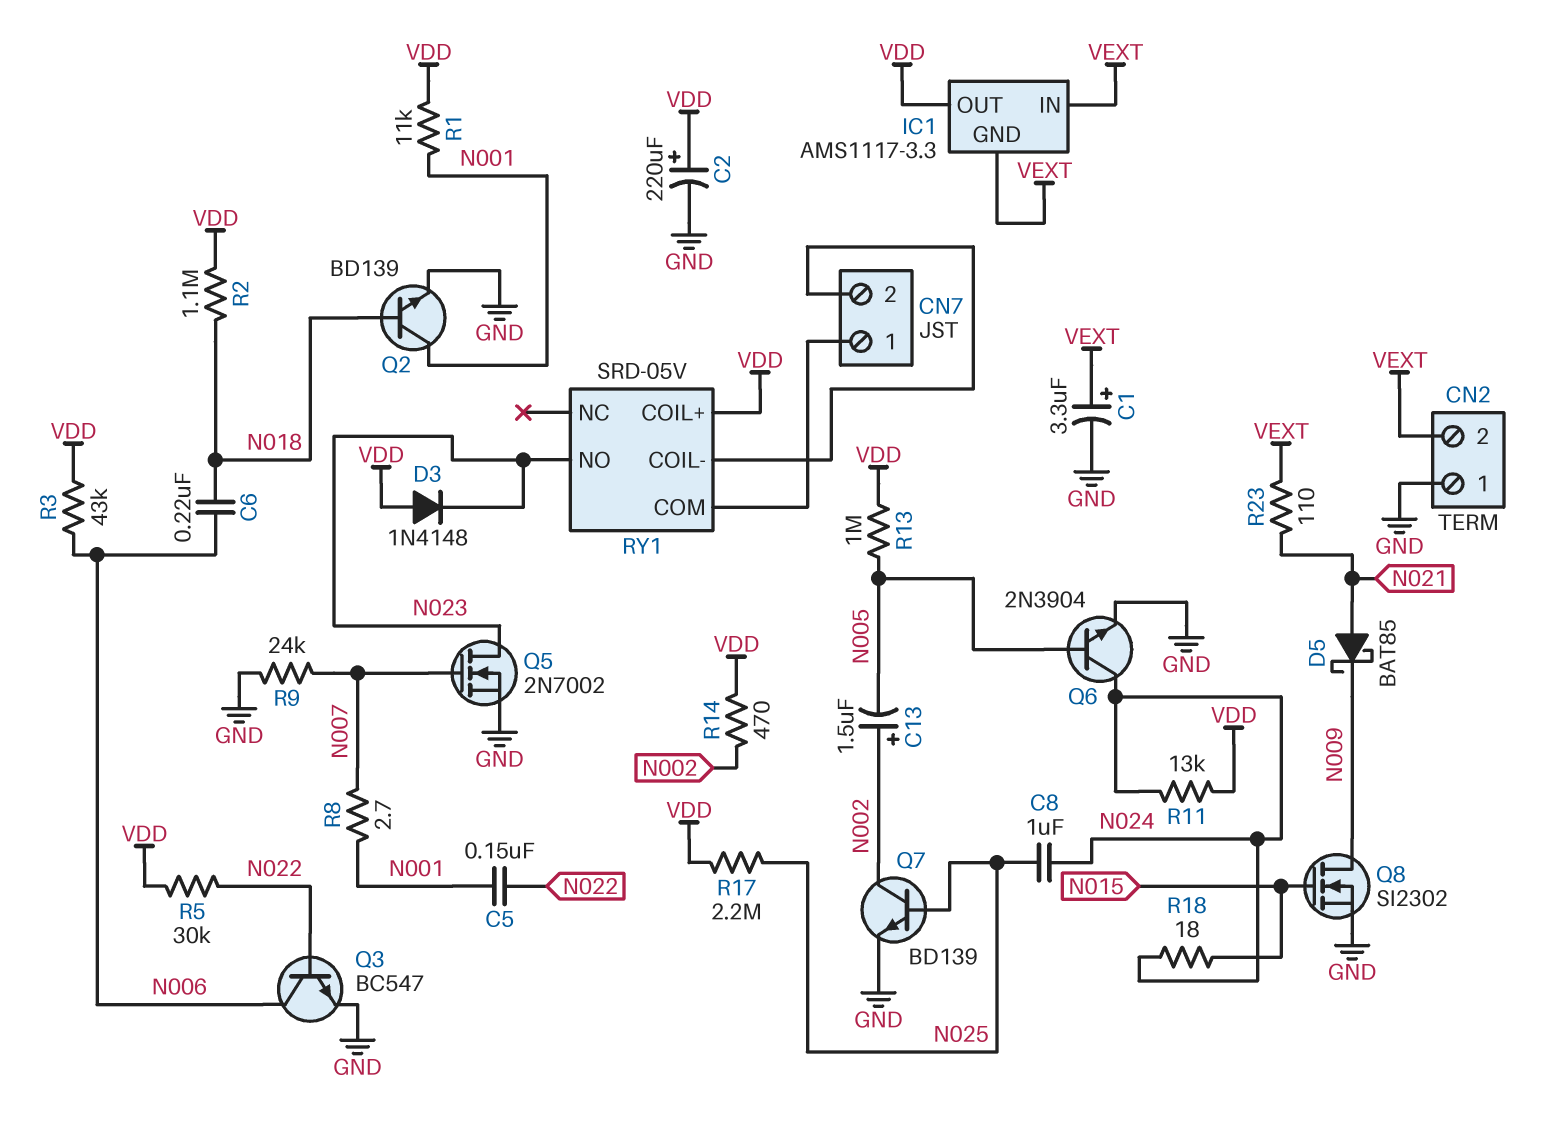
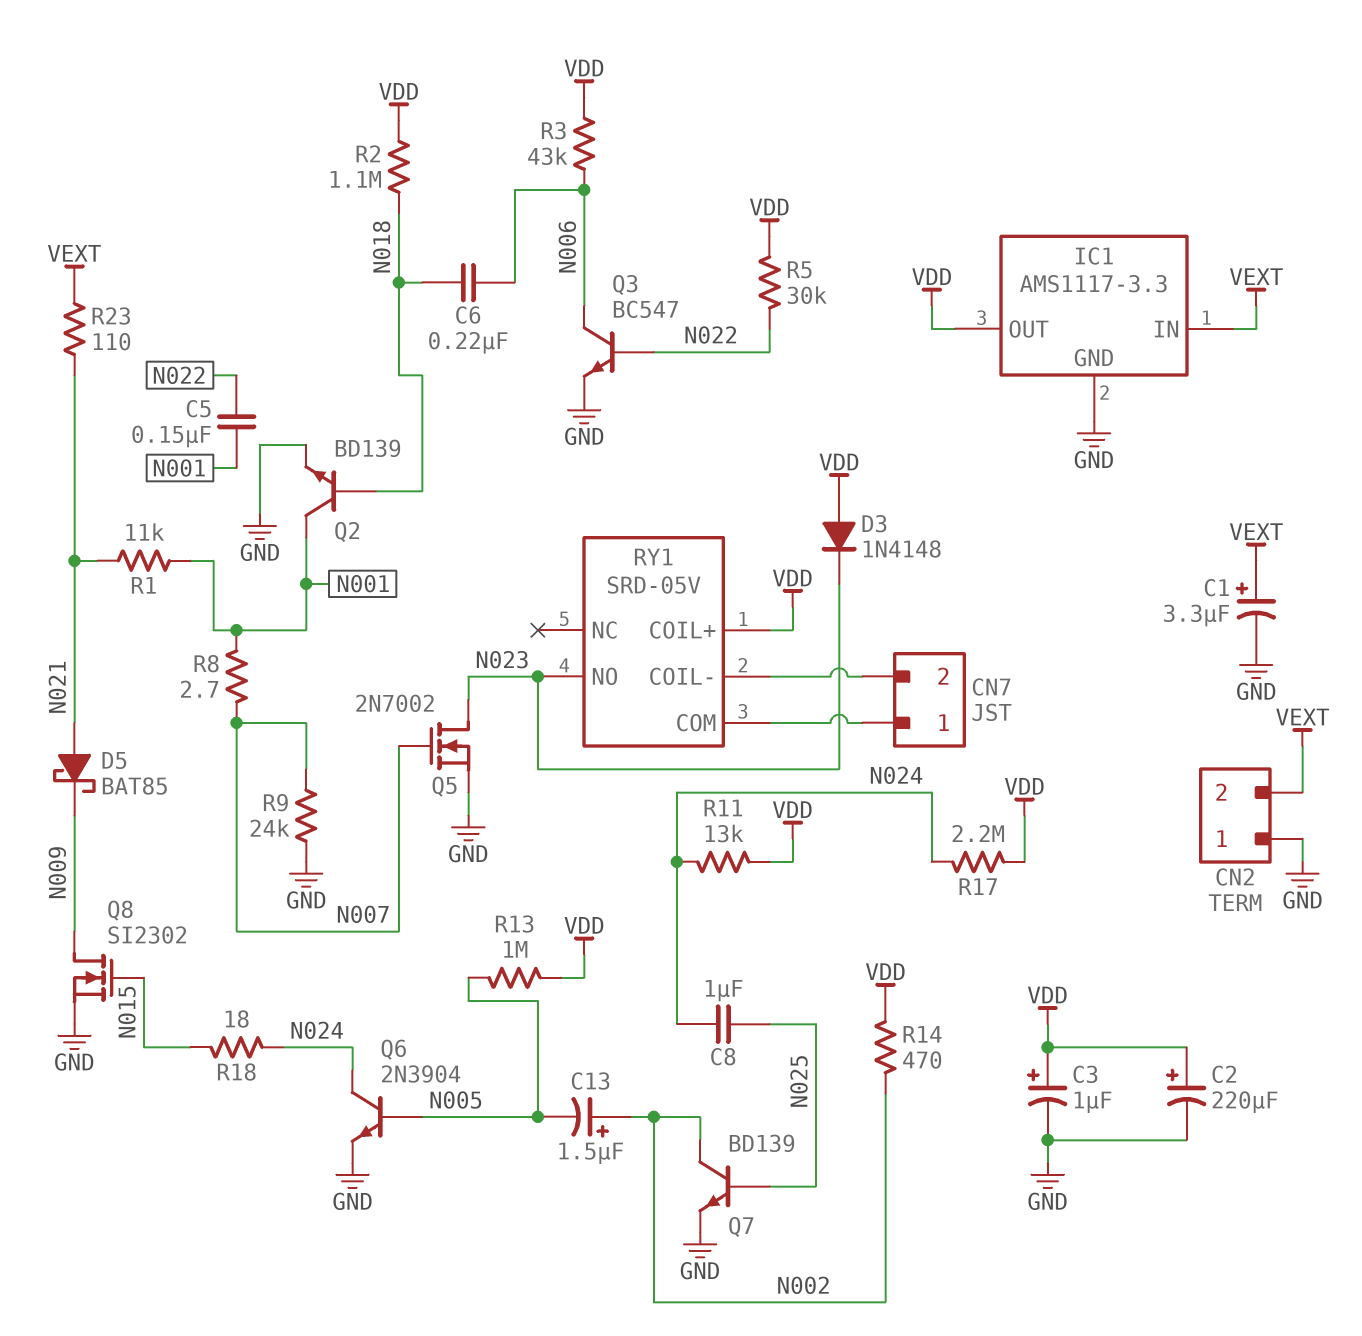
C3: none -> 1uF (plus VDD, minus GND)
IC1 pin GND: VEXT -> GND
R1: 11k (N001, VDD) -> 11k (N001, N021)
R17: 2.2M (N025, VDD) -> 2.2M (N024, VDD)

